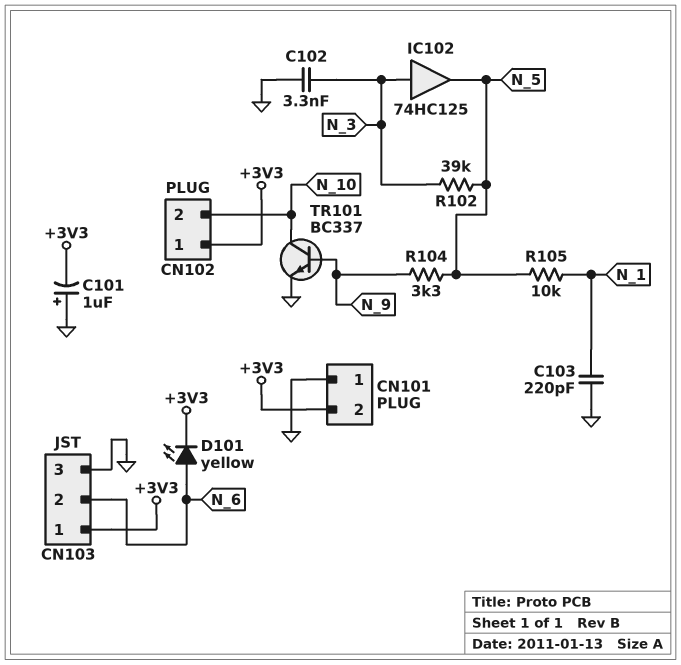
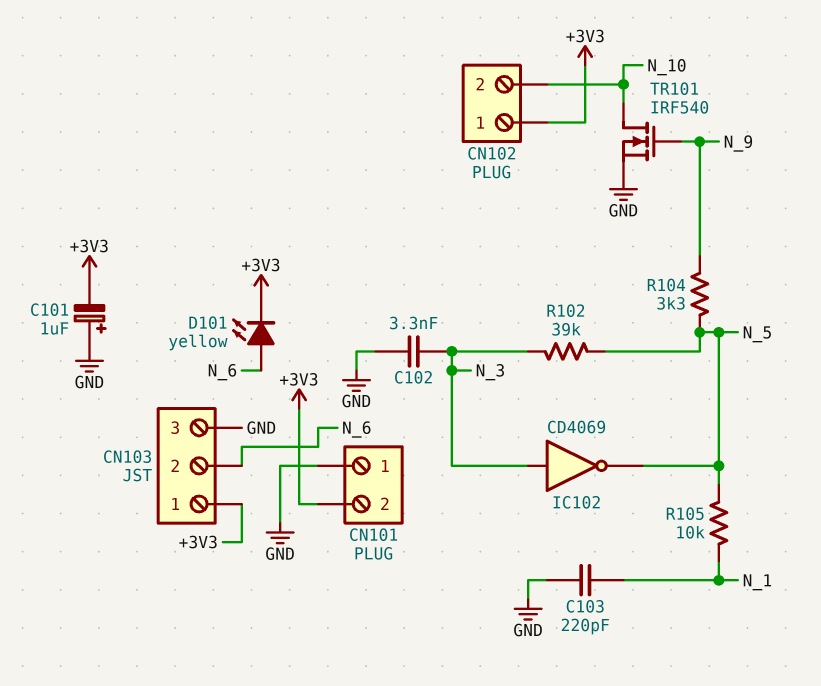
IC102: buffer 74HC125 (in N_3, out N_5) -> NOT CD4069 (in N_3, out N_5)
TR101: NPN BC337 (B N_9, C N_10, E GND) -> NMOS IRF540 (G N_9, D N_10, S GND)

